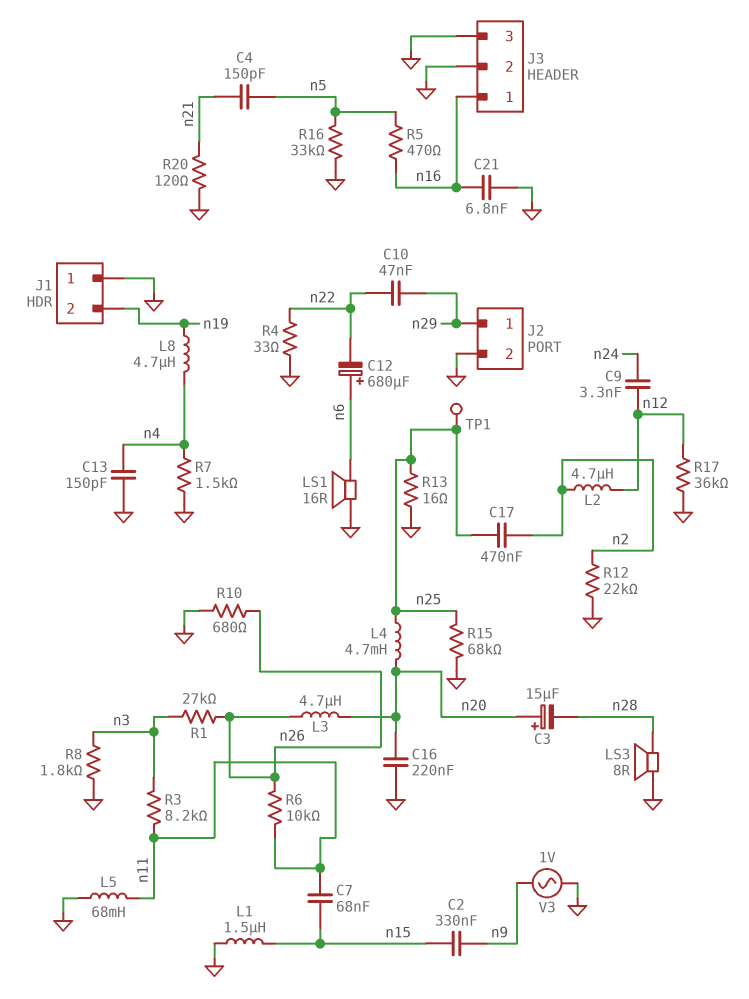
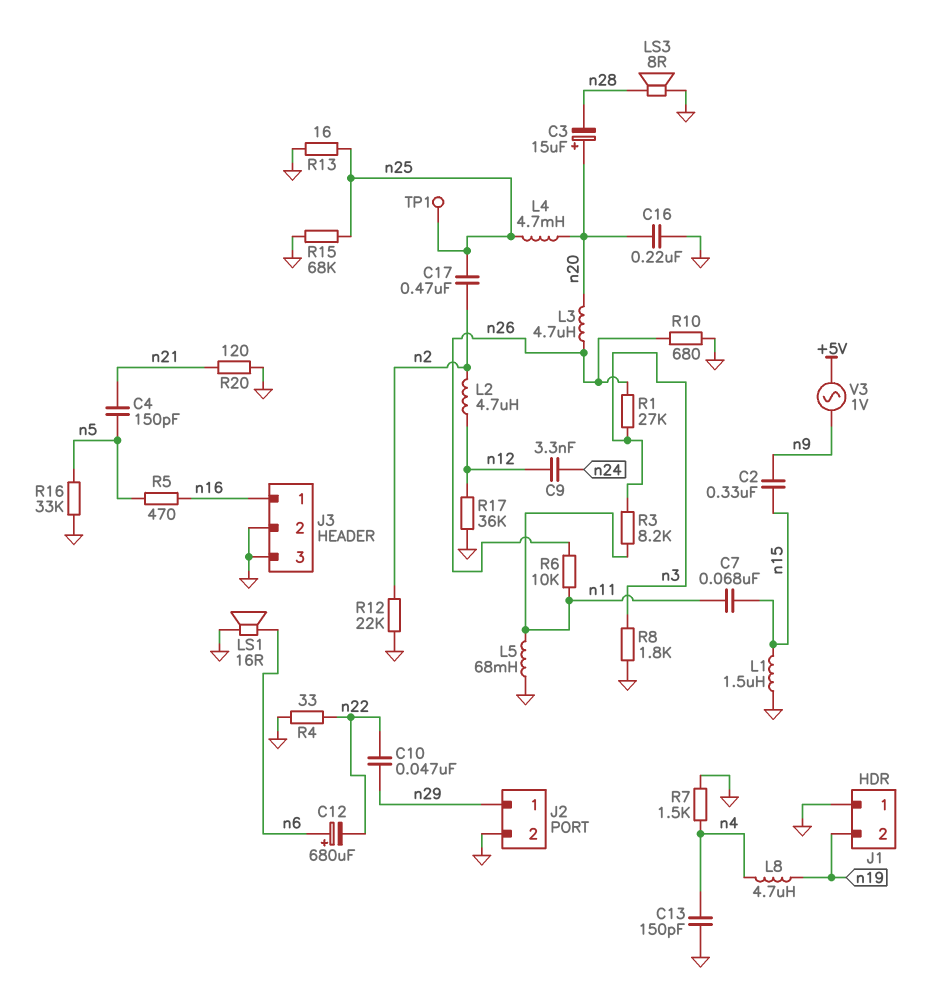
C21: 6.8nF (GND, n16) -> none
V3: AC 1V (GND, n9) -> AC 1V (+5V, n9)

